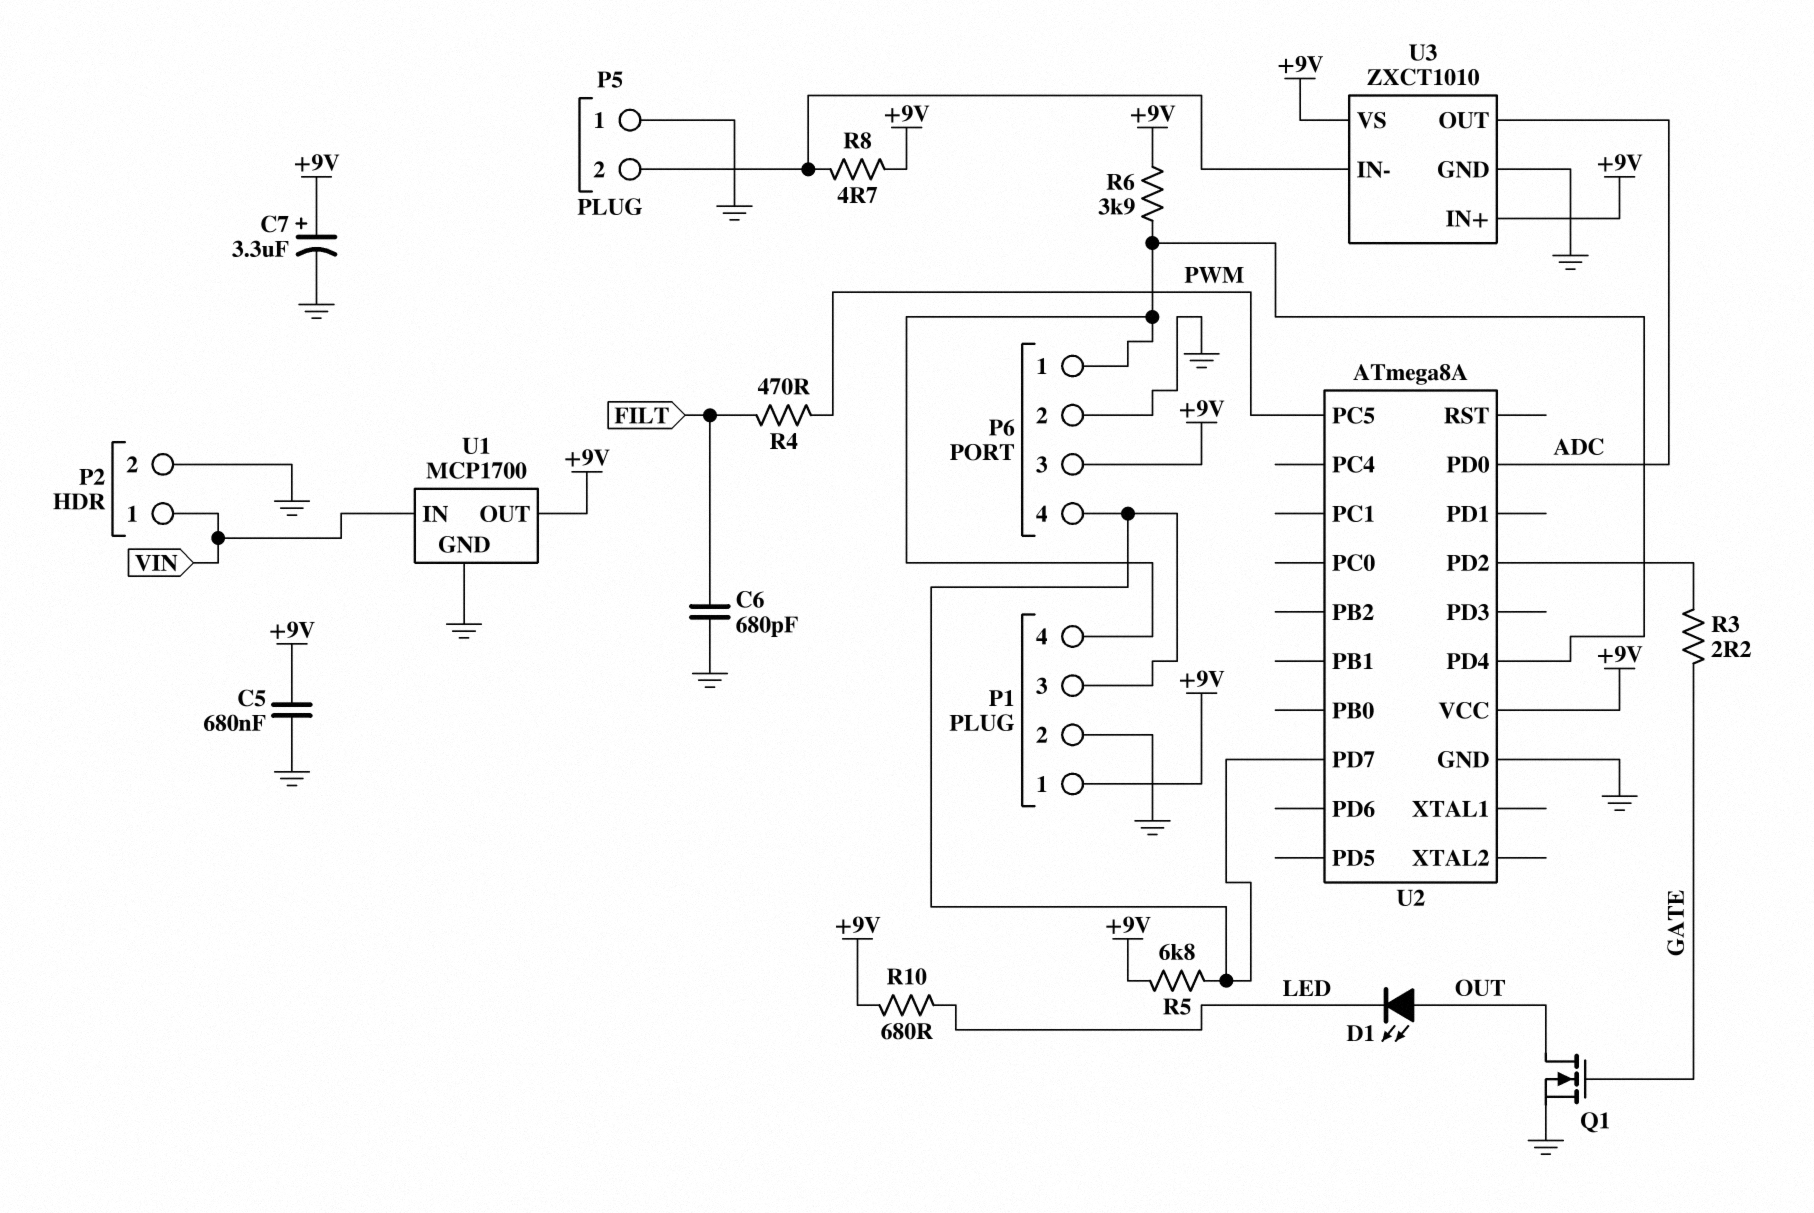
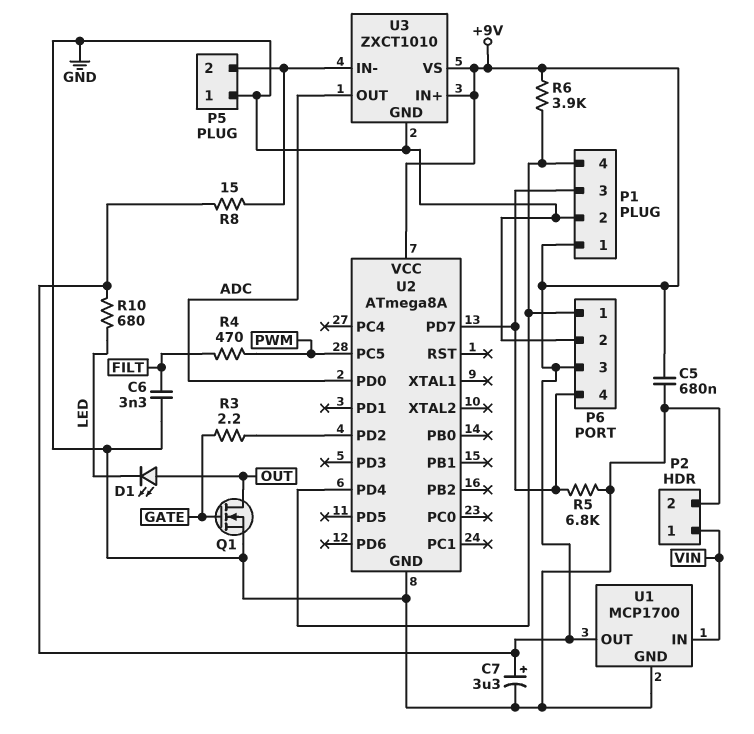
C6: 680pF (FILT, GND) -> 3.3nF (FILT, GND)
R5: 6.8k (+9V, P1/3) -> 6.8k (GND, P1/3)
R8: 4.7 (+9V, P5/2) -> 15 (+9V, P5/2)

